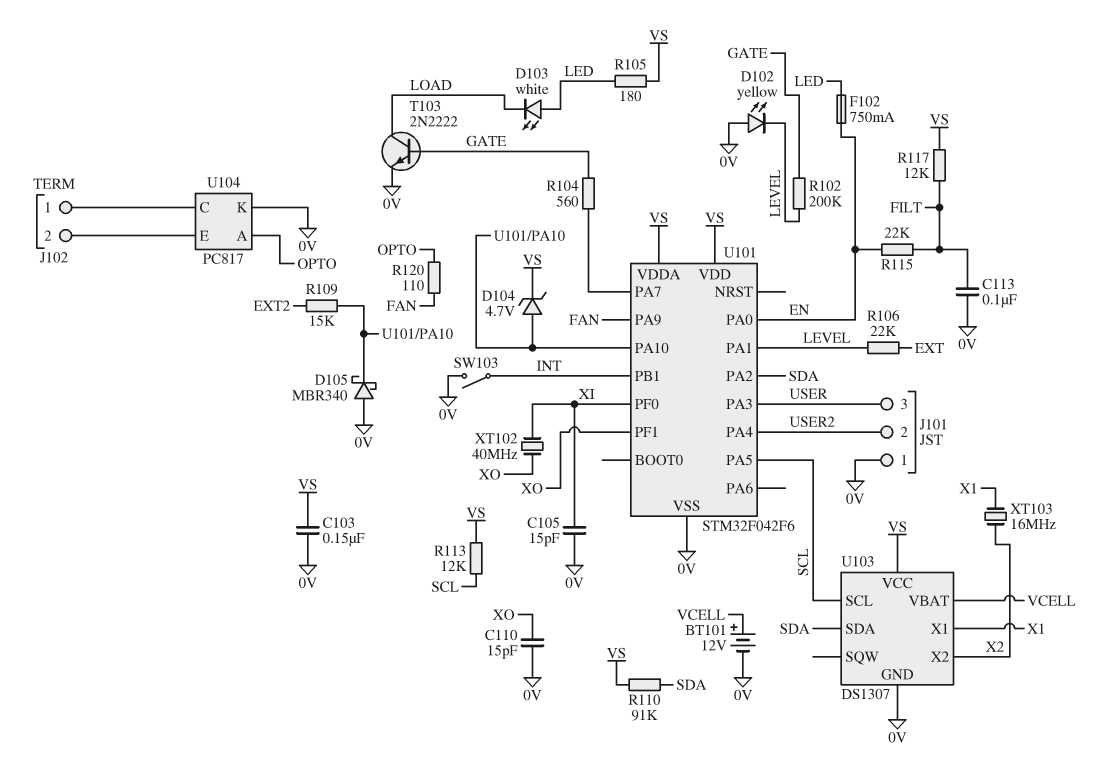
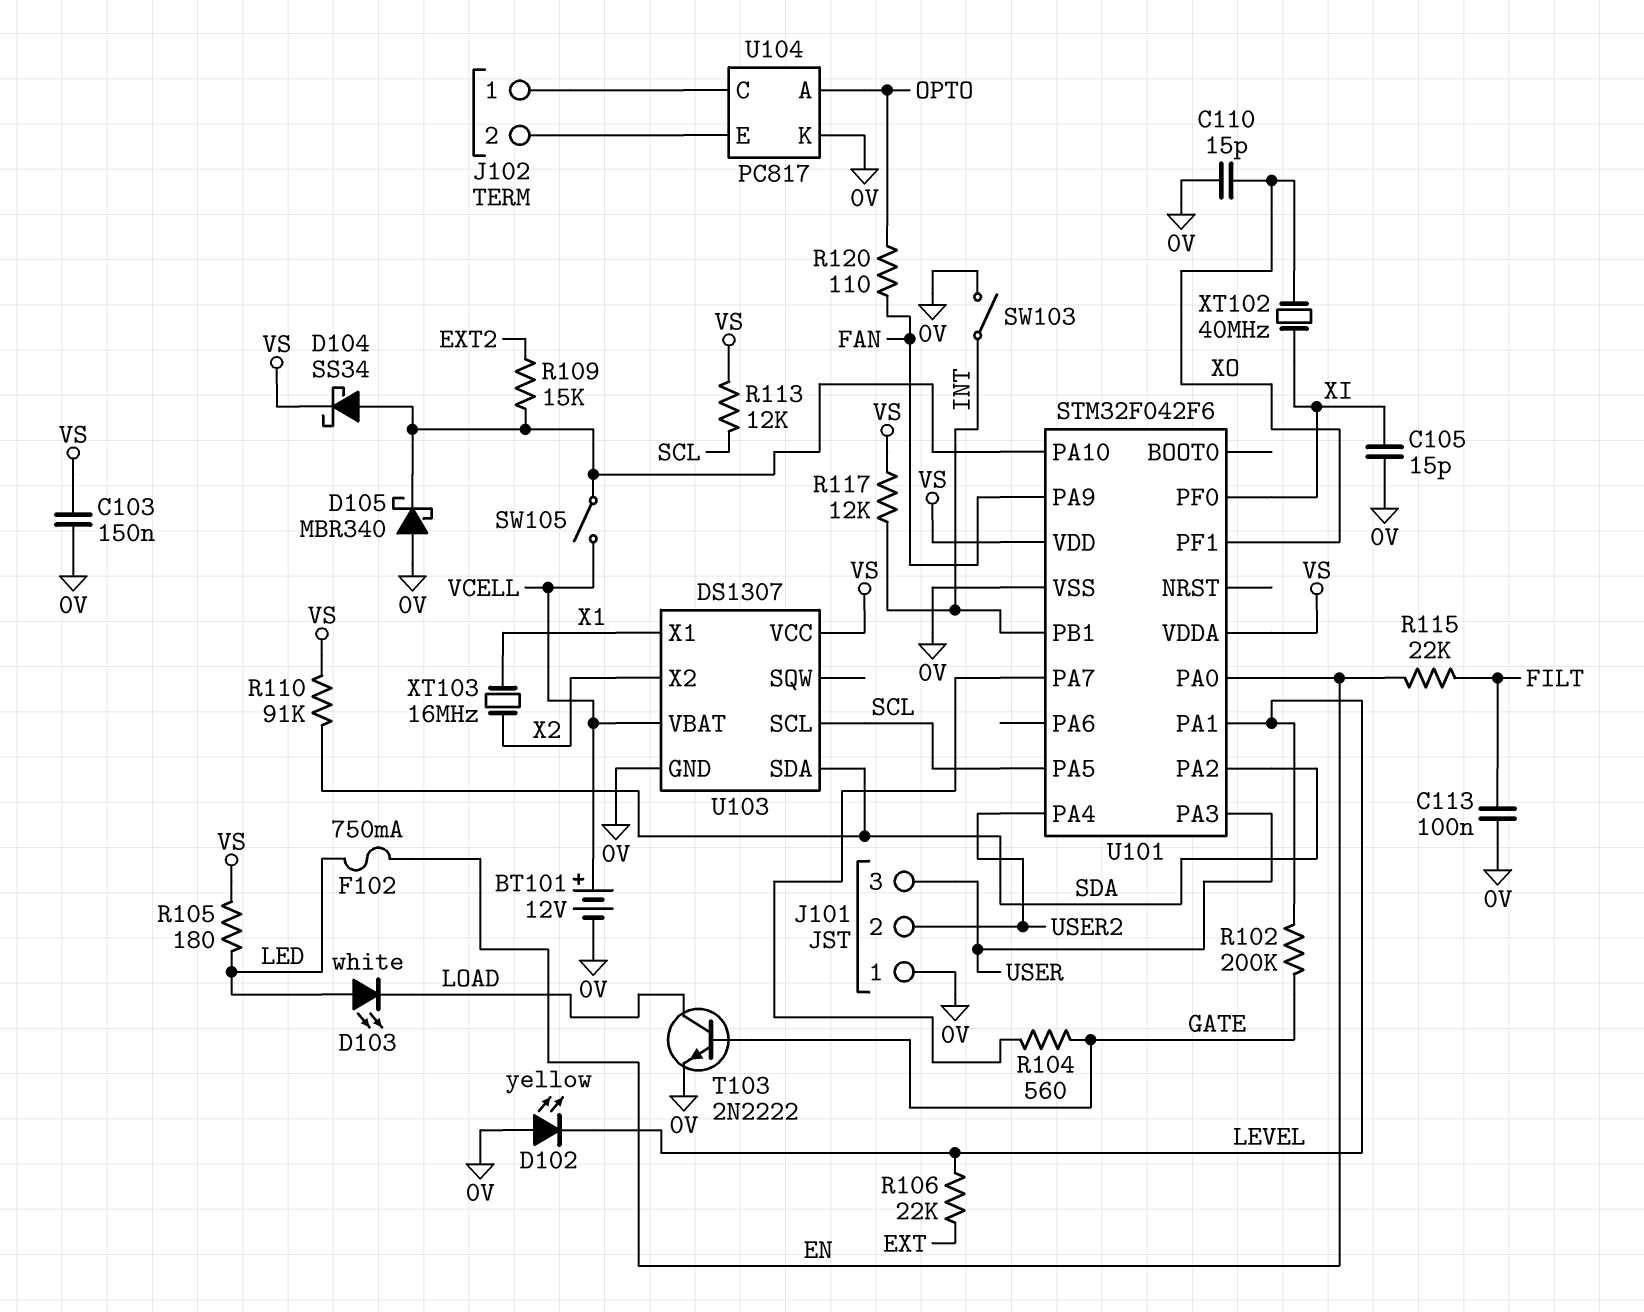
D104: zener 4.7V (A U101/PA10, K VS) -> schottky SS34 (A U101/PA10, K VS)
R117: 12k (FILT, VS) -> 12k (INT, VS)
SW105: none -> switch (U101/PA10, VCELL)

